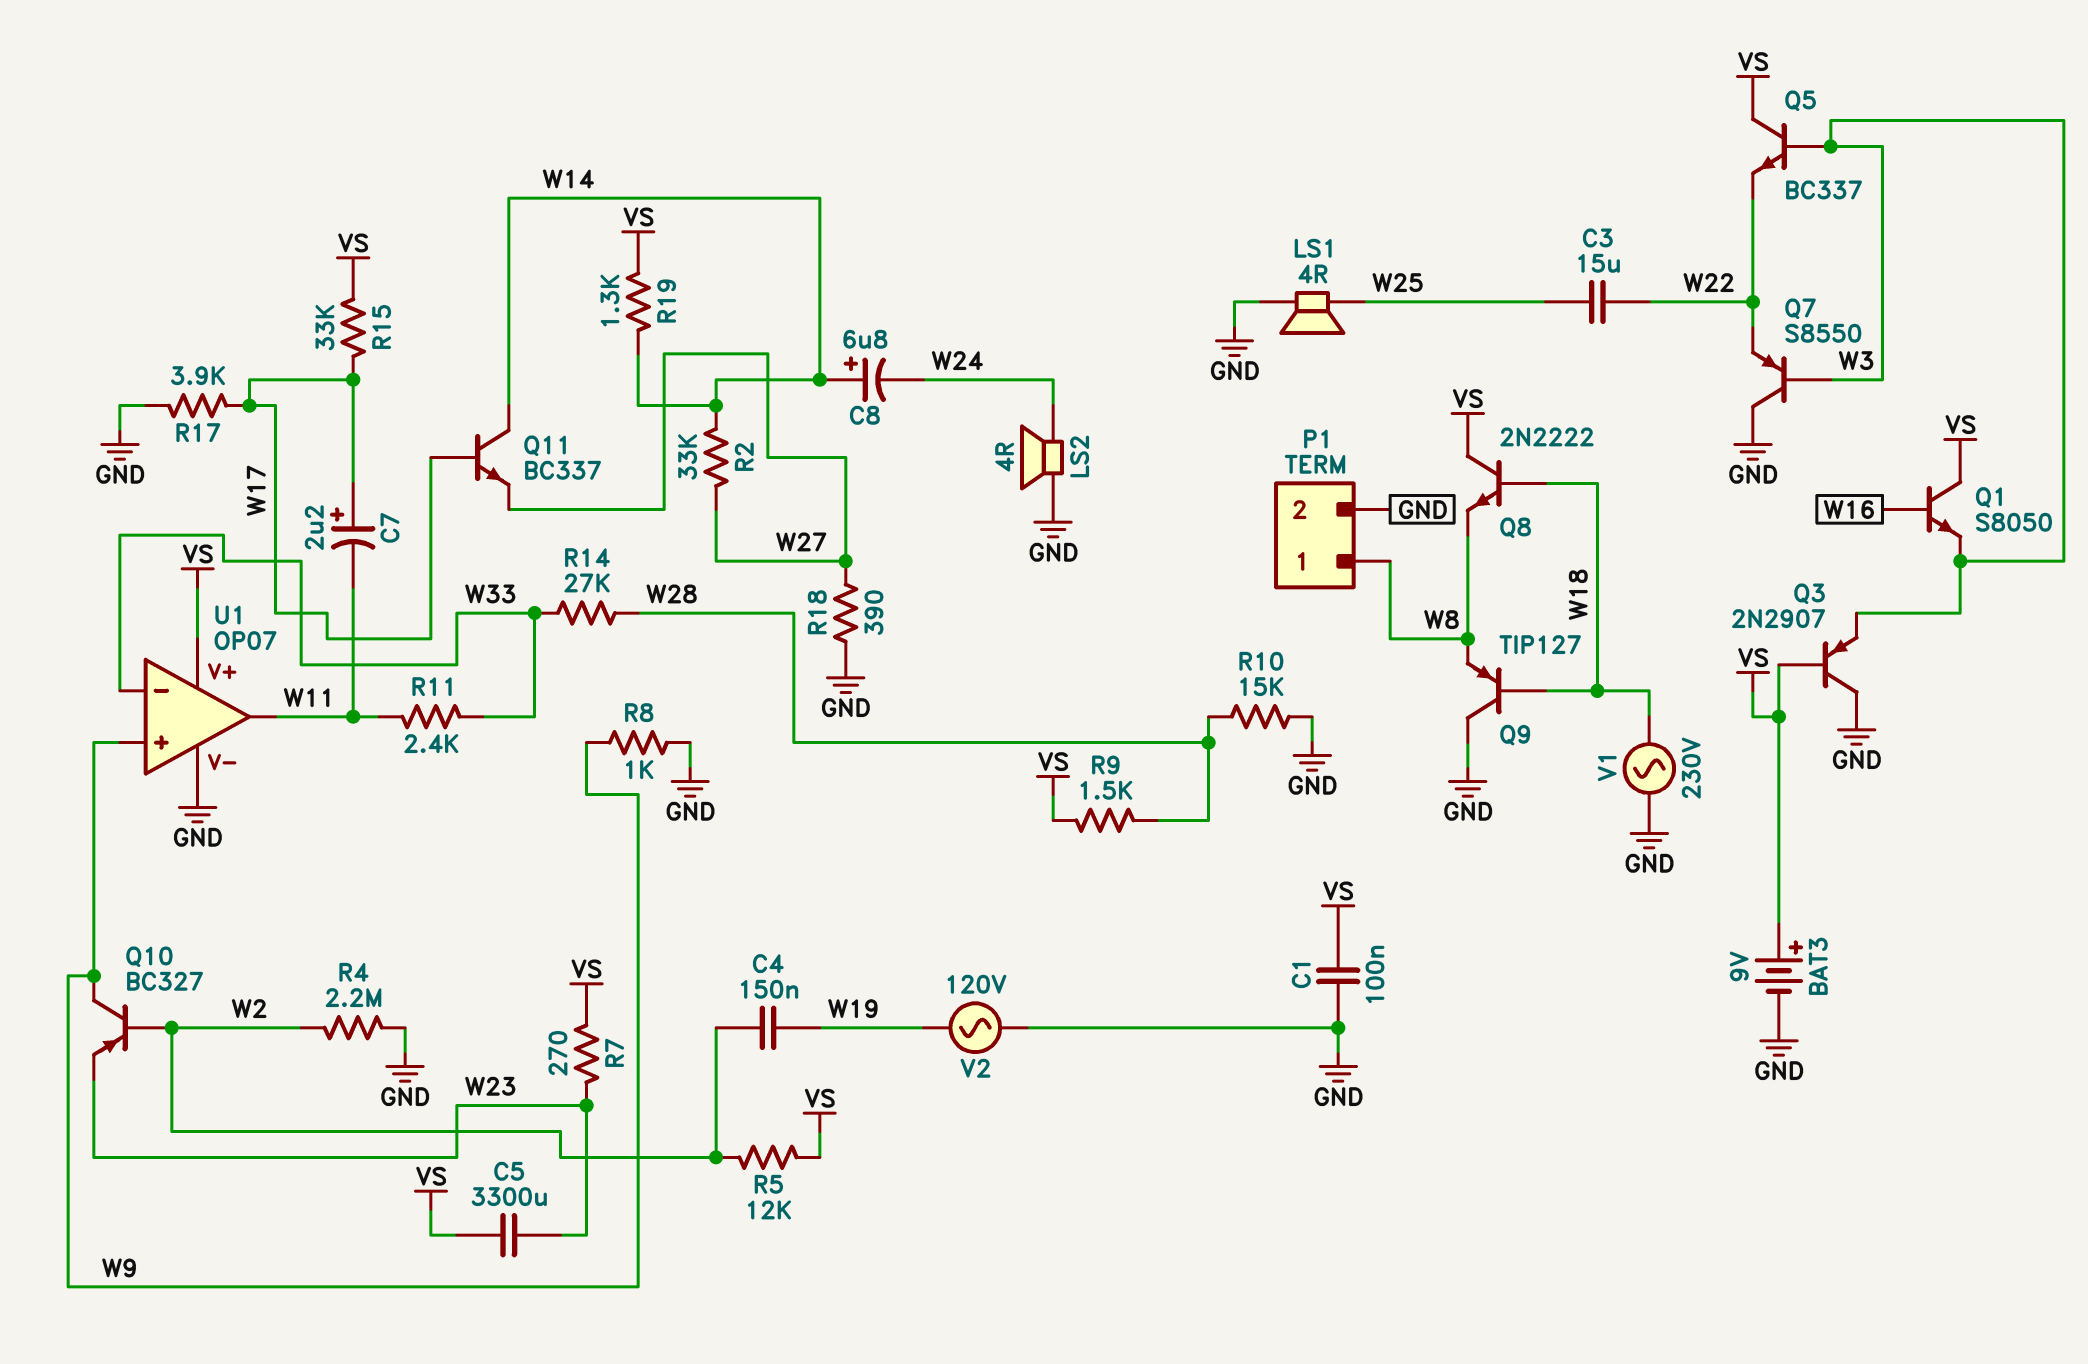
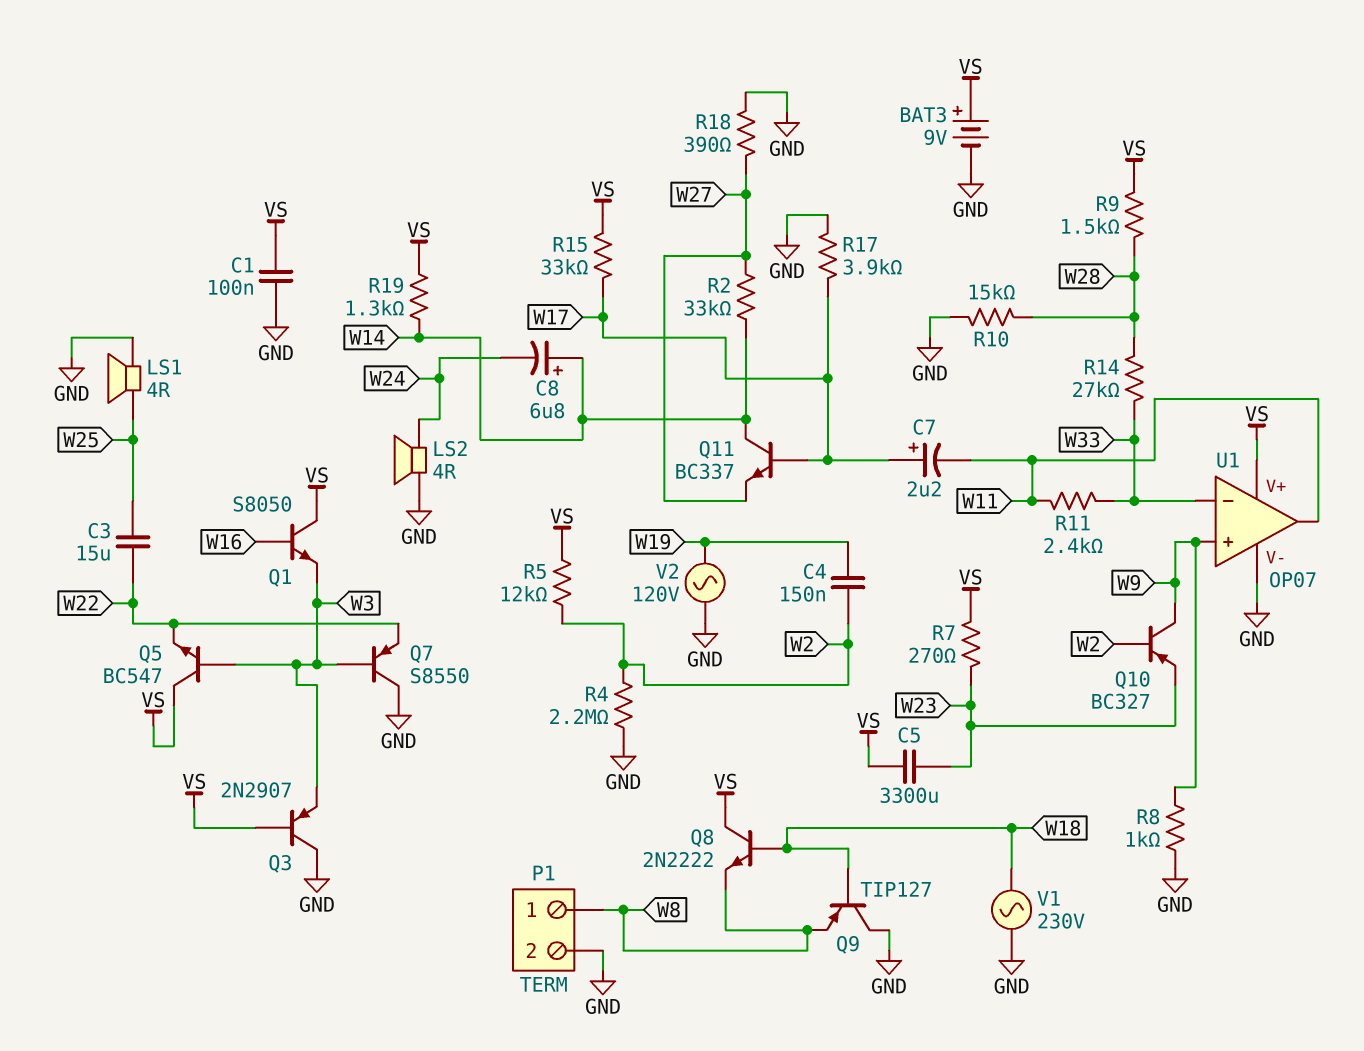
Q5: NPN BC337 (B W3, C VS, E W22) -> NPN BC547 (B W3, C VS, E W22)

